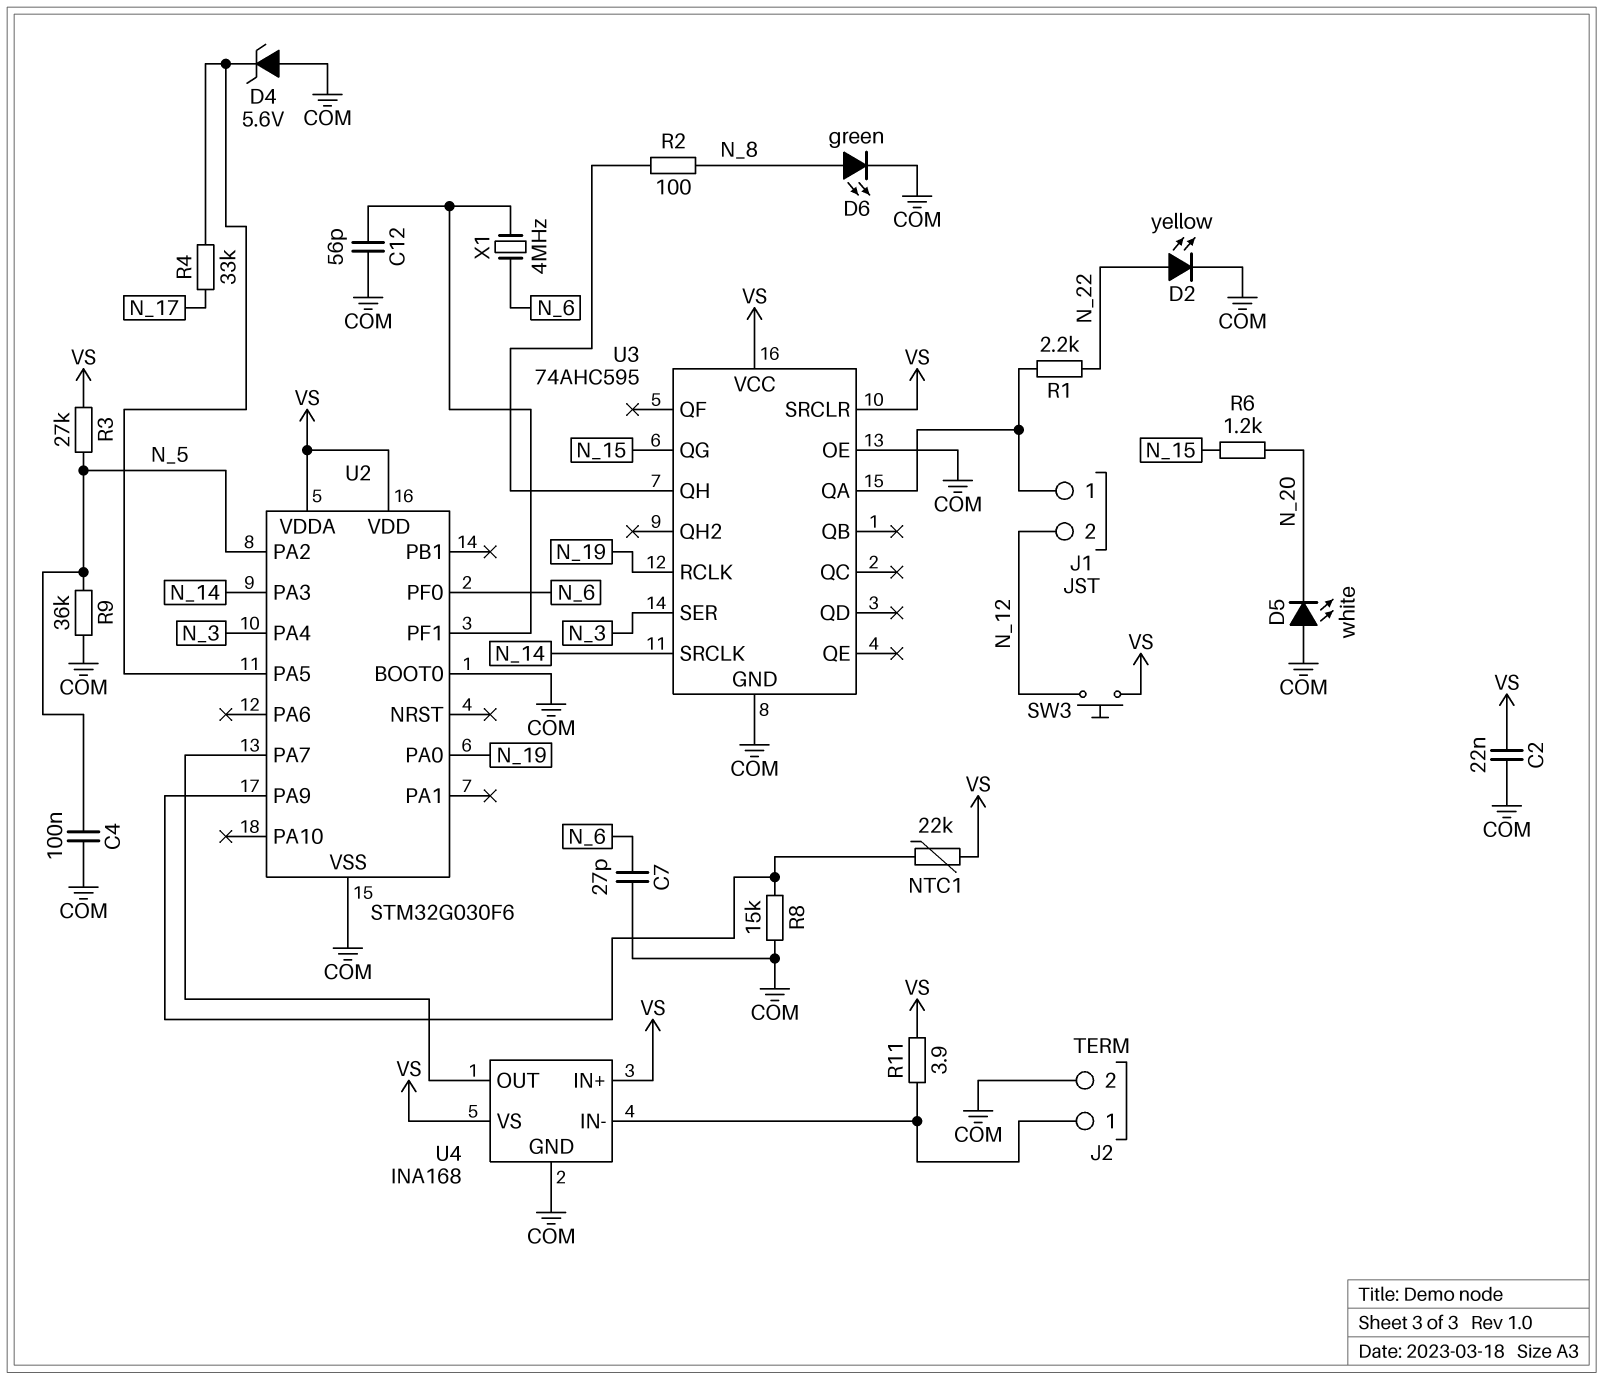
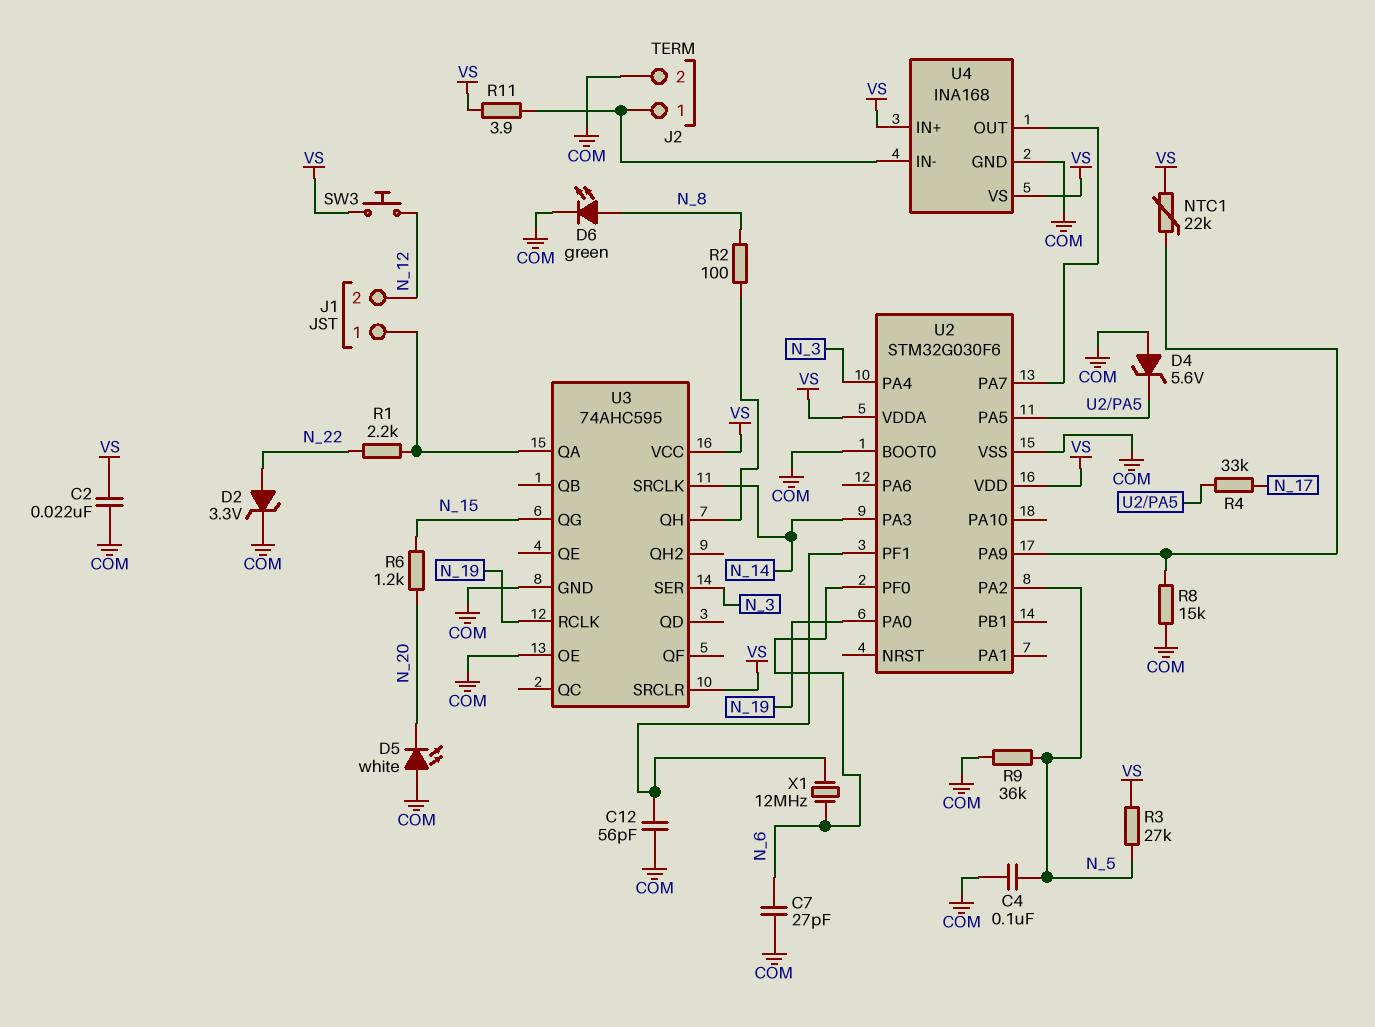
D2: LED yellow (A N_22, K COM) -> zener 3.3V (A N_22, K COM)
X1: 4MHz (N_6, U2/PF1) -> 12MHz (N_6, U2/PF1)

